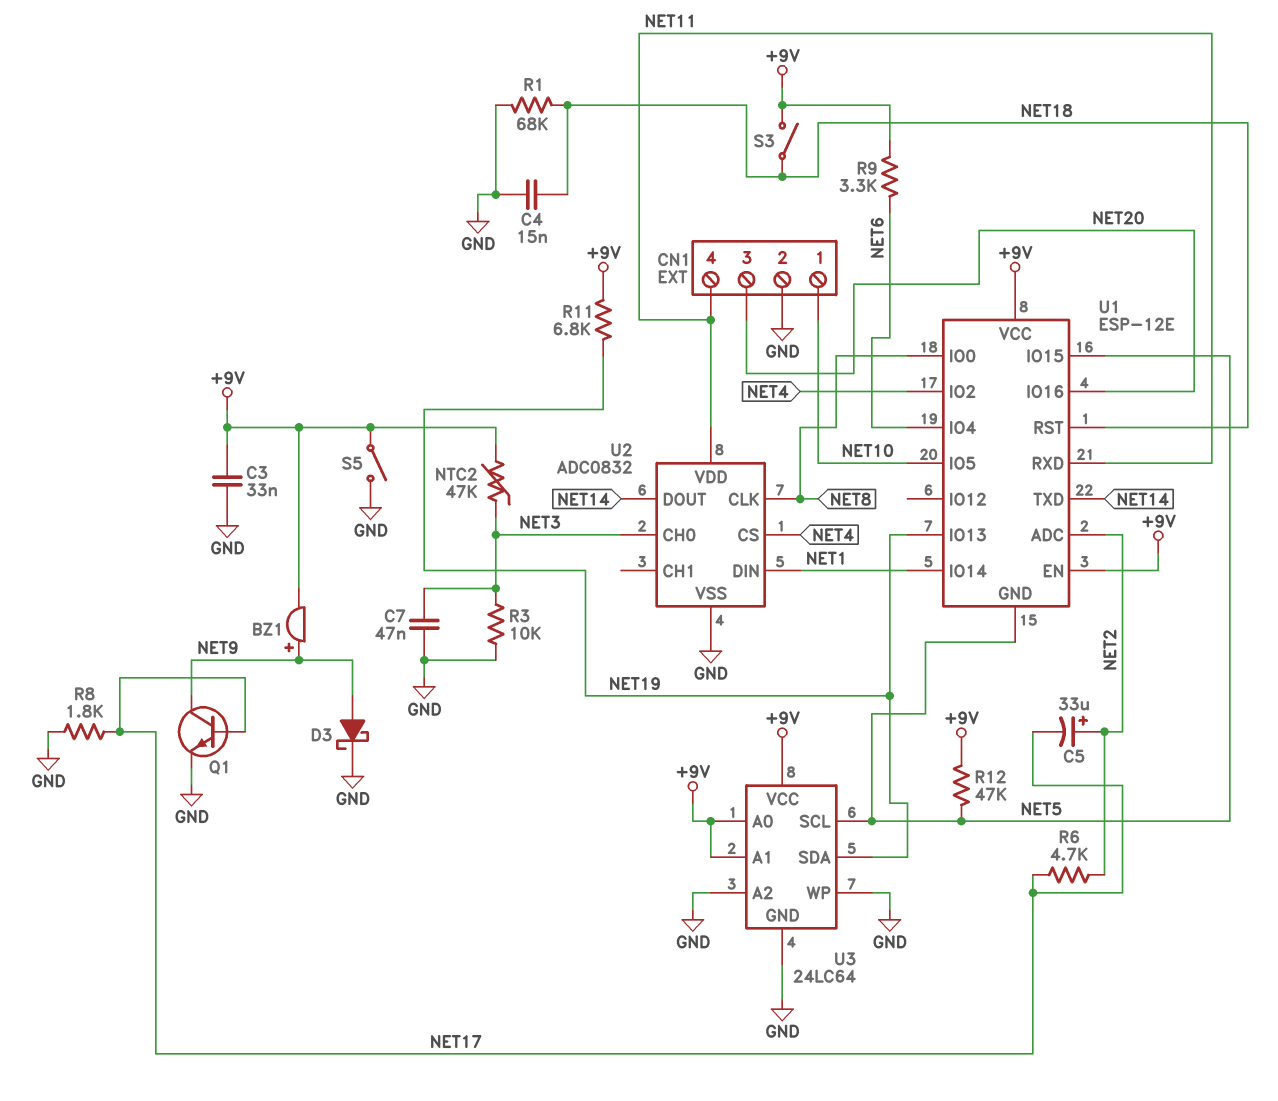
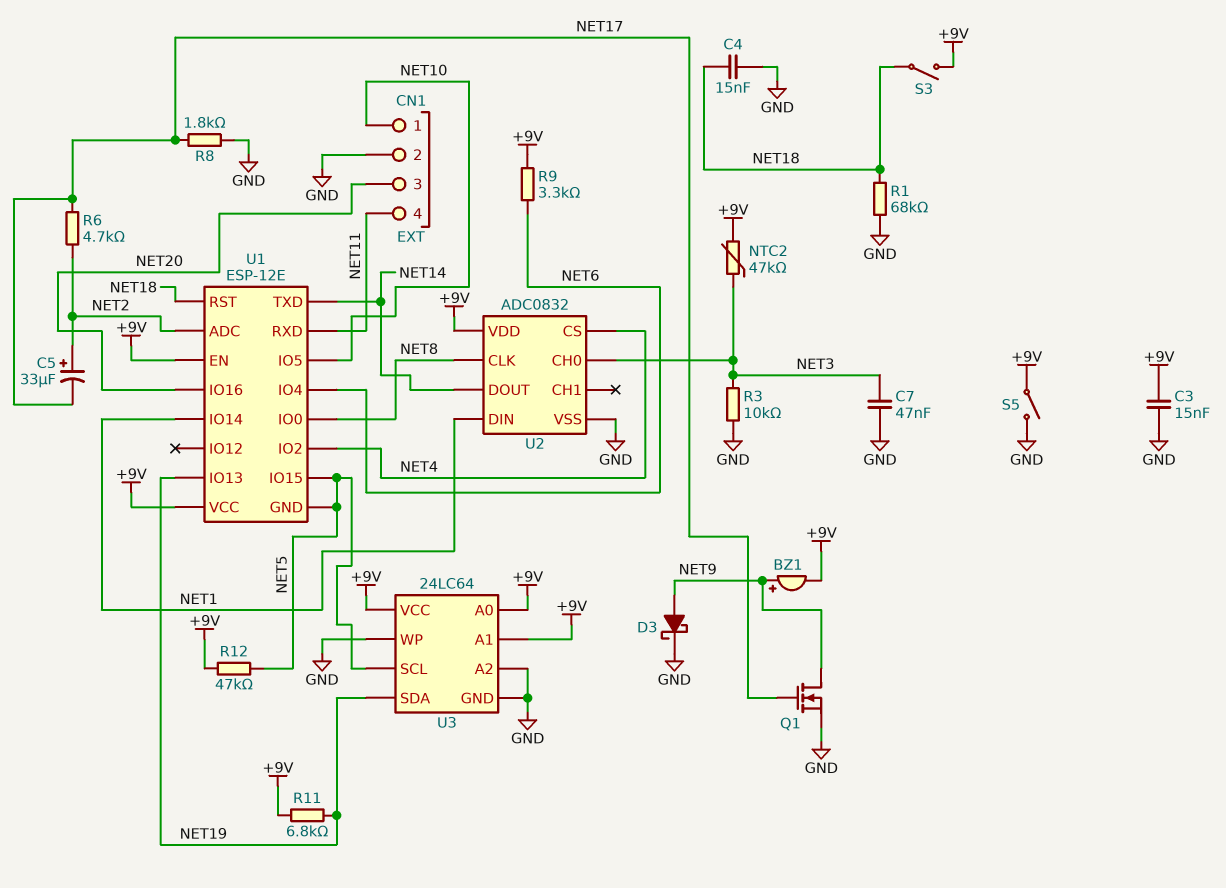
C3: 33nF (+9V, GND) -> 15nF (+9V, GND)
Q1: NPN (B NET17, C NET9, E GND) -> NMOS (G NET17, D NET9, S GND)
U2 pin VDD: NET11 -> +9V

